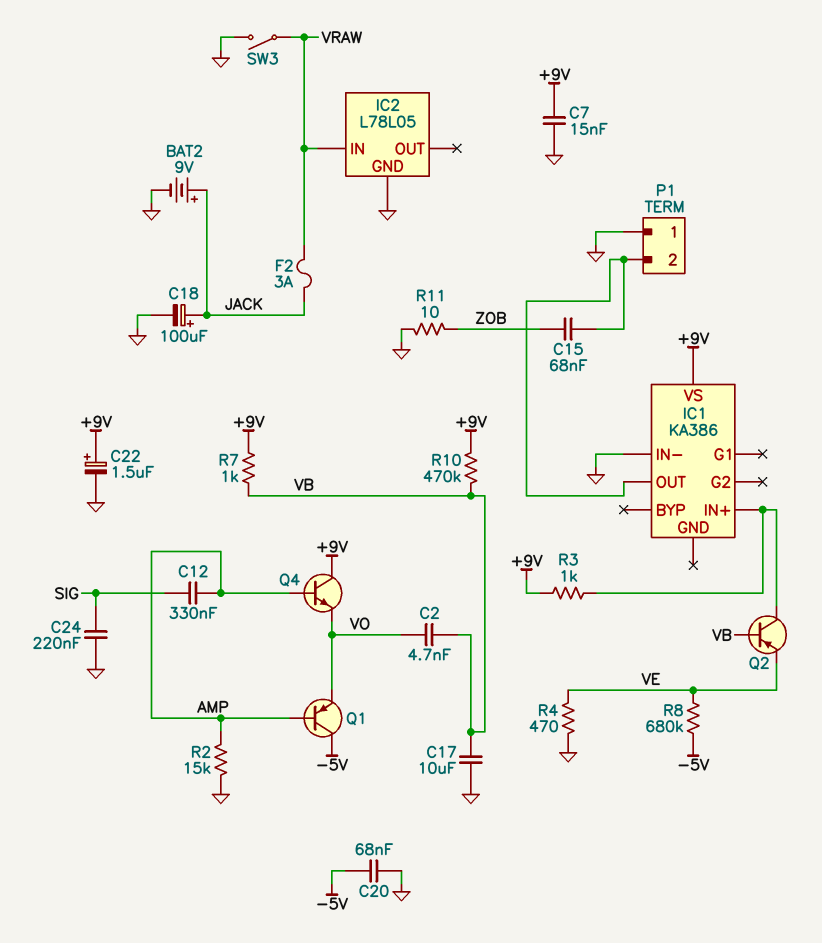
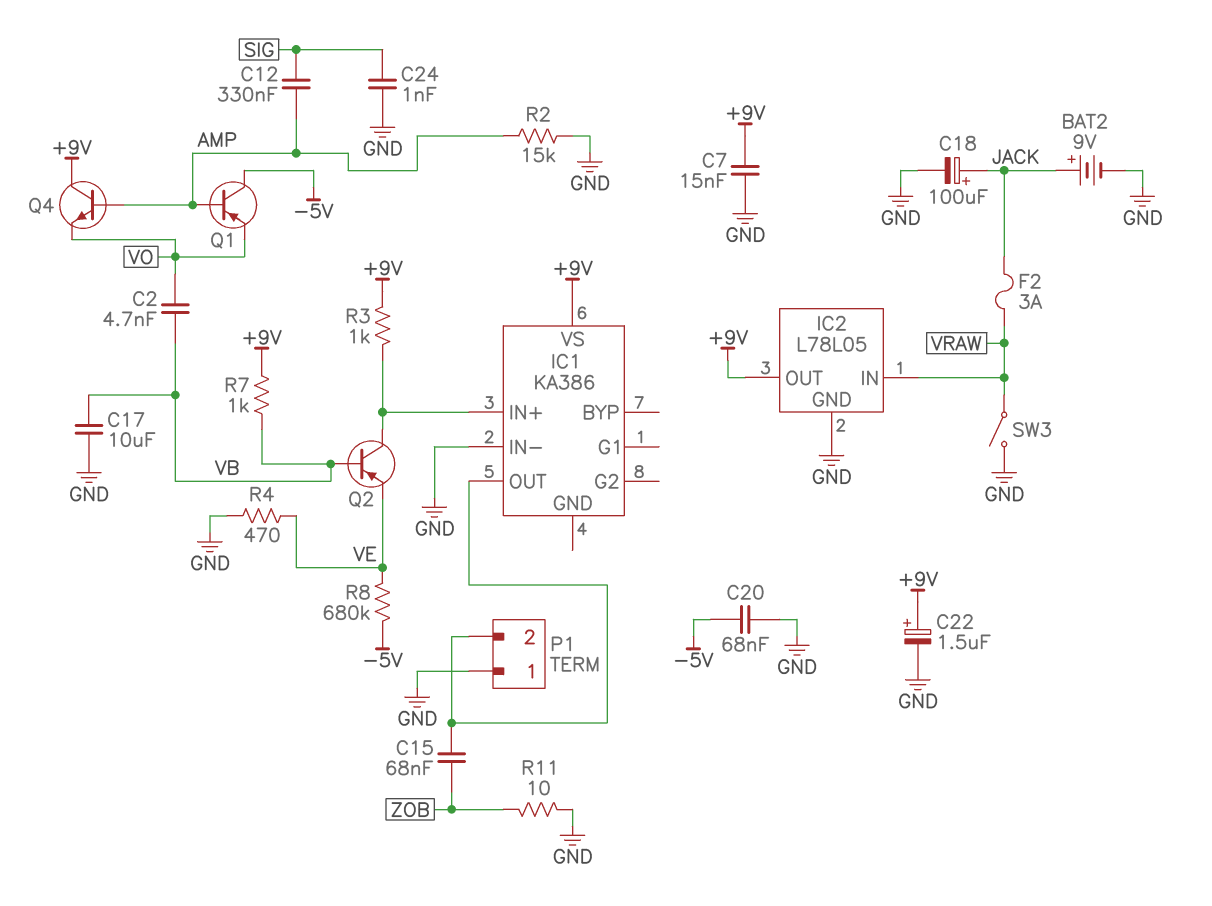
C24: 220nF (GND, SIG) -> 1nF (GND, SIG)
IC2 pin OUT: none -> +9V
R10: 470k (+9V, VB) -> none

